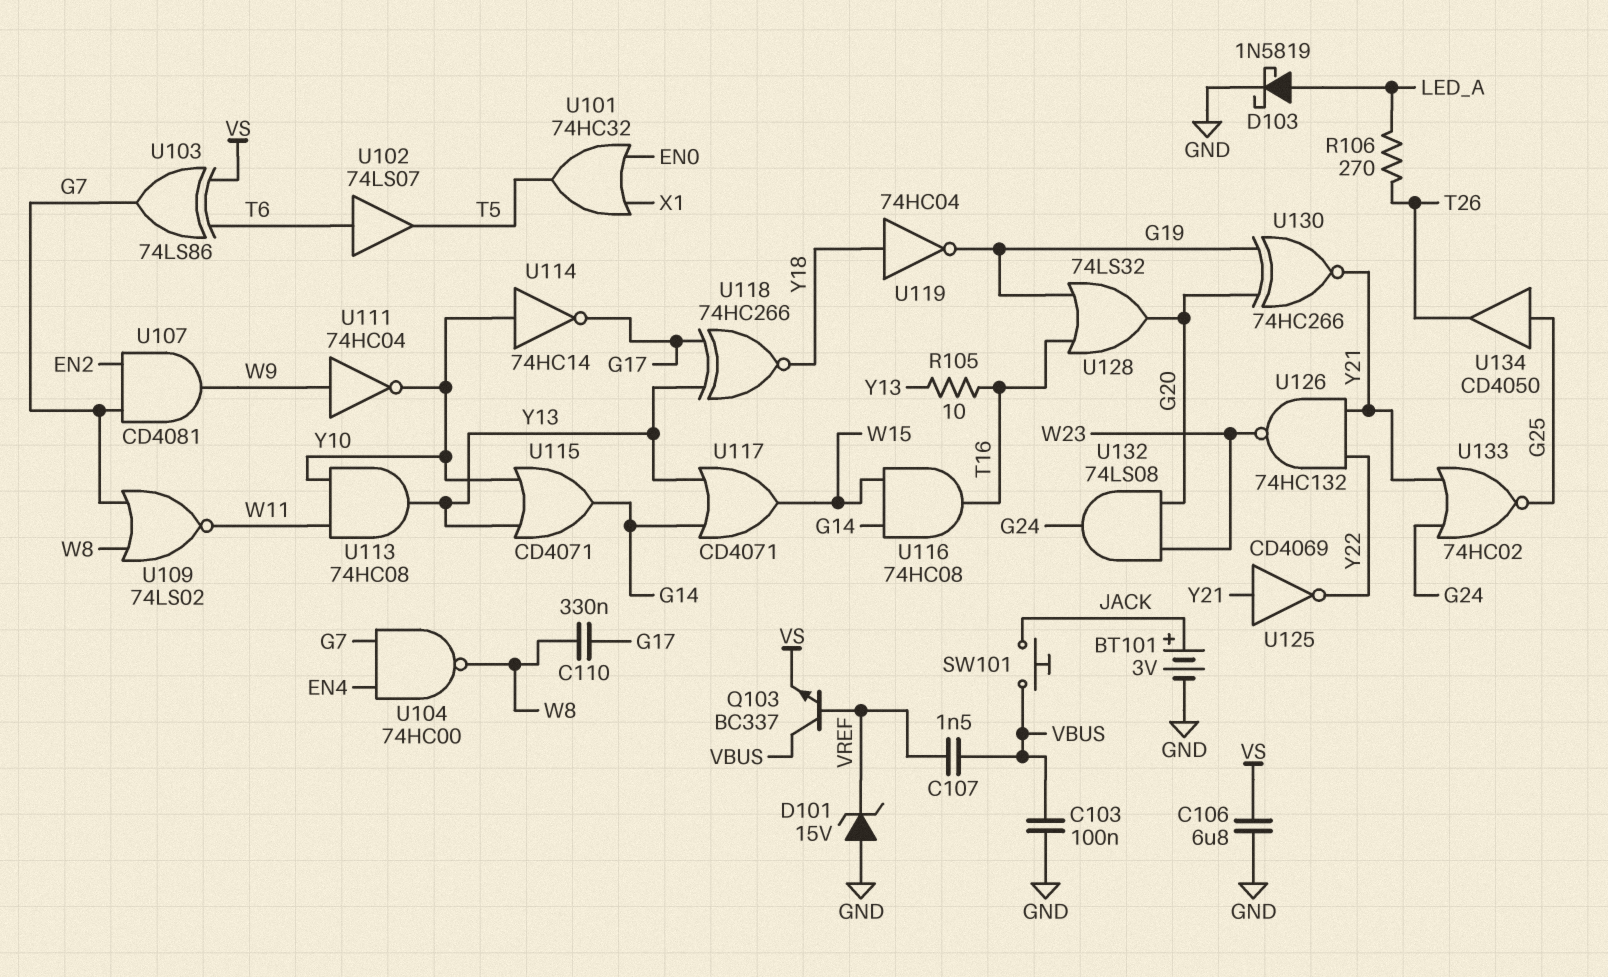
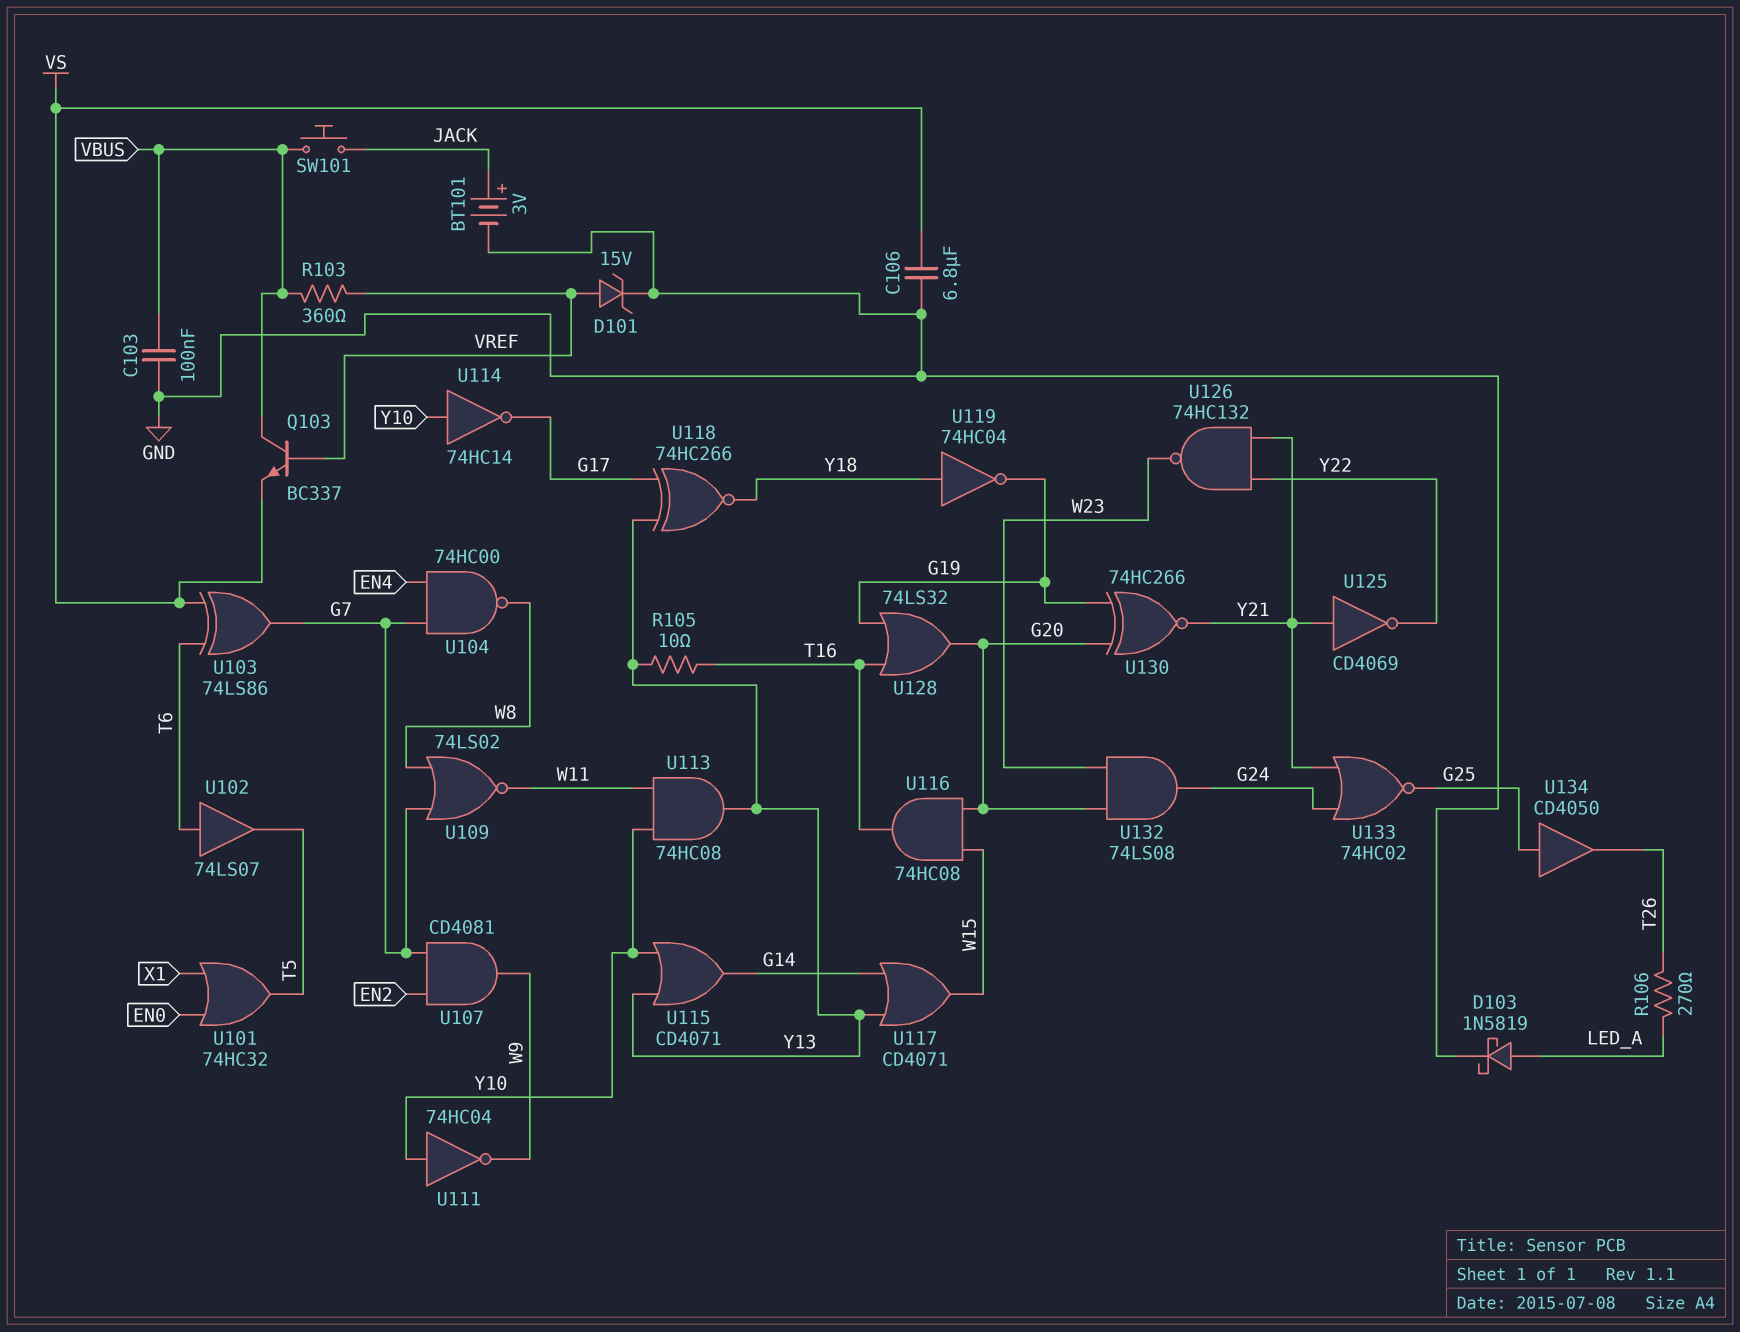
C107: 1.5nF (VBUS, VREF) -> none
C110: 330nF (G17, W8) -> none
D101: zener 15V (A GND, K VREF) -> zener 15V (A VREF, K GND)
R103: none -> 360 (VBUS, VREF)
U111: NOT 74HC04 (in W9, out Y10) -> NOT 74HC04 (in Y10, out W9)
U116: AND 74HC08 (in G14, in W15, out T16) -> AND 74HC08 (in G20, in W15, out T16)

